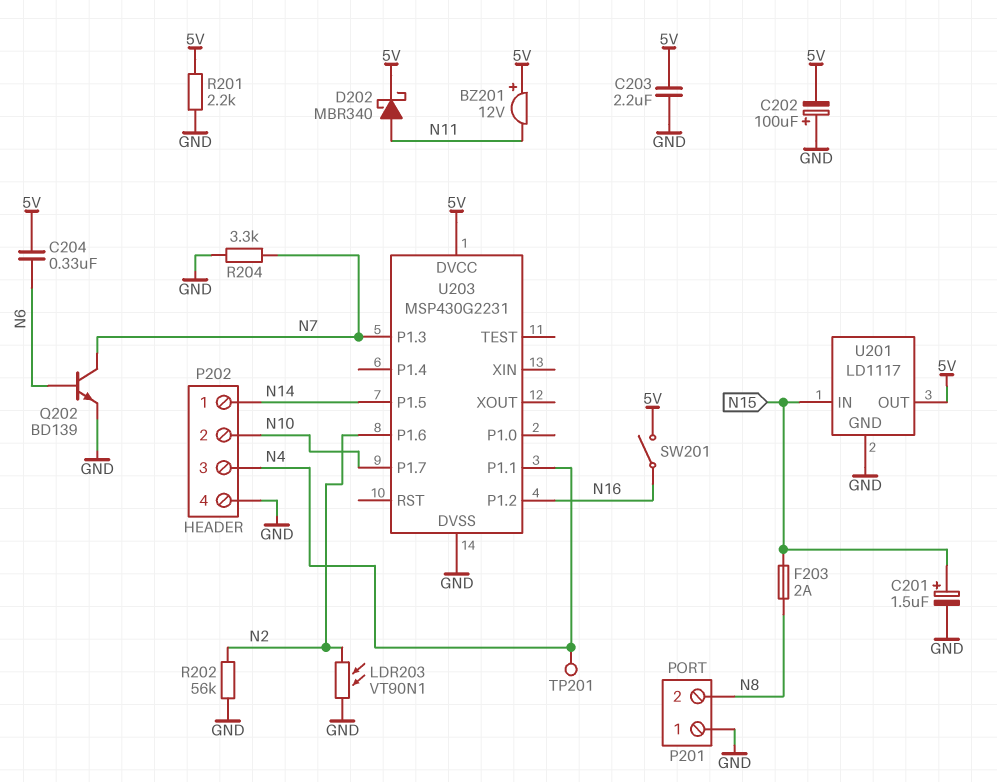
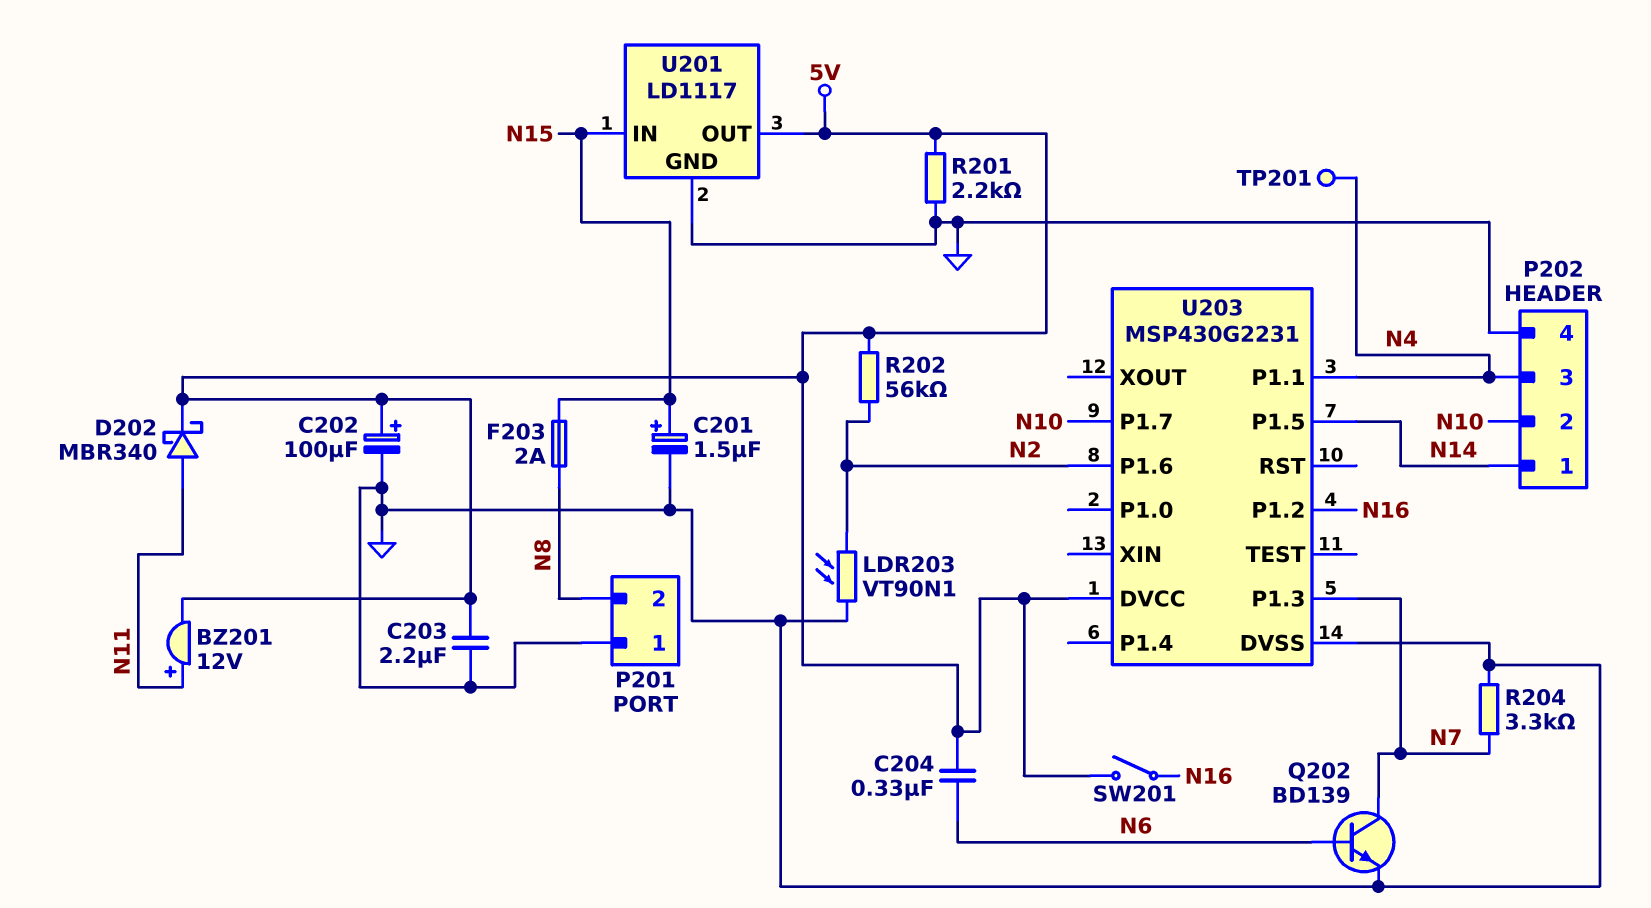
BZ201: buzzer 12V (plus 5V, minus N11) -> buzzer 12V (plus N11, minus 5V)
C202: 100uF (plus GND, minus 5V) -> 100uF (plus 5V, minus GND)
R202: 56k (GND, N2) -> 56k (5V, N2)

